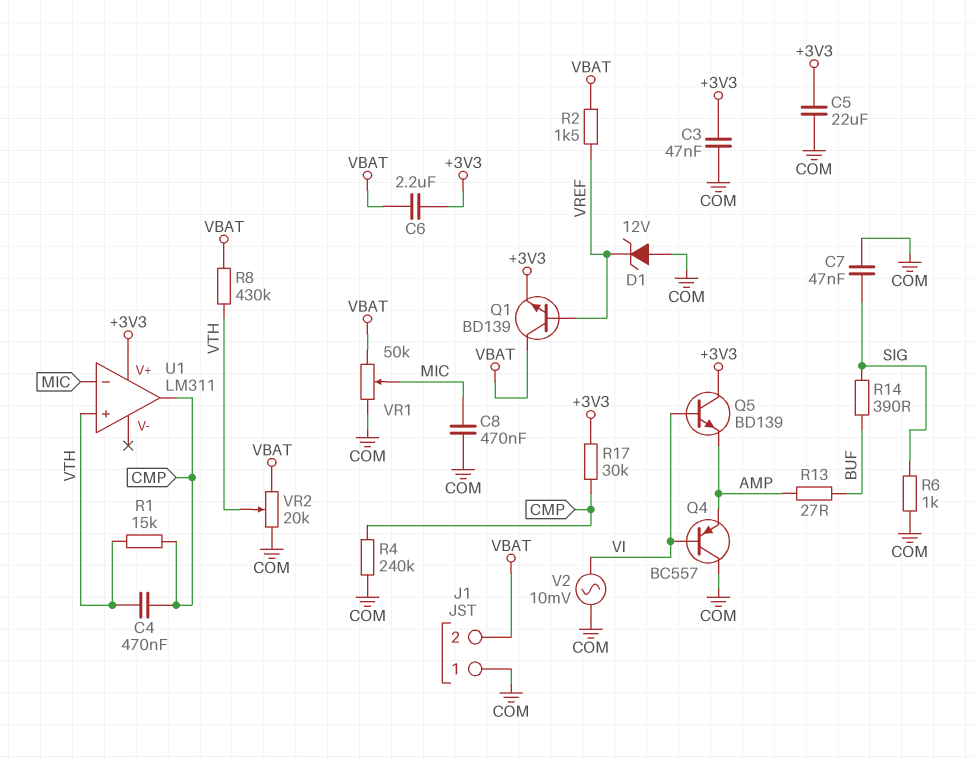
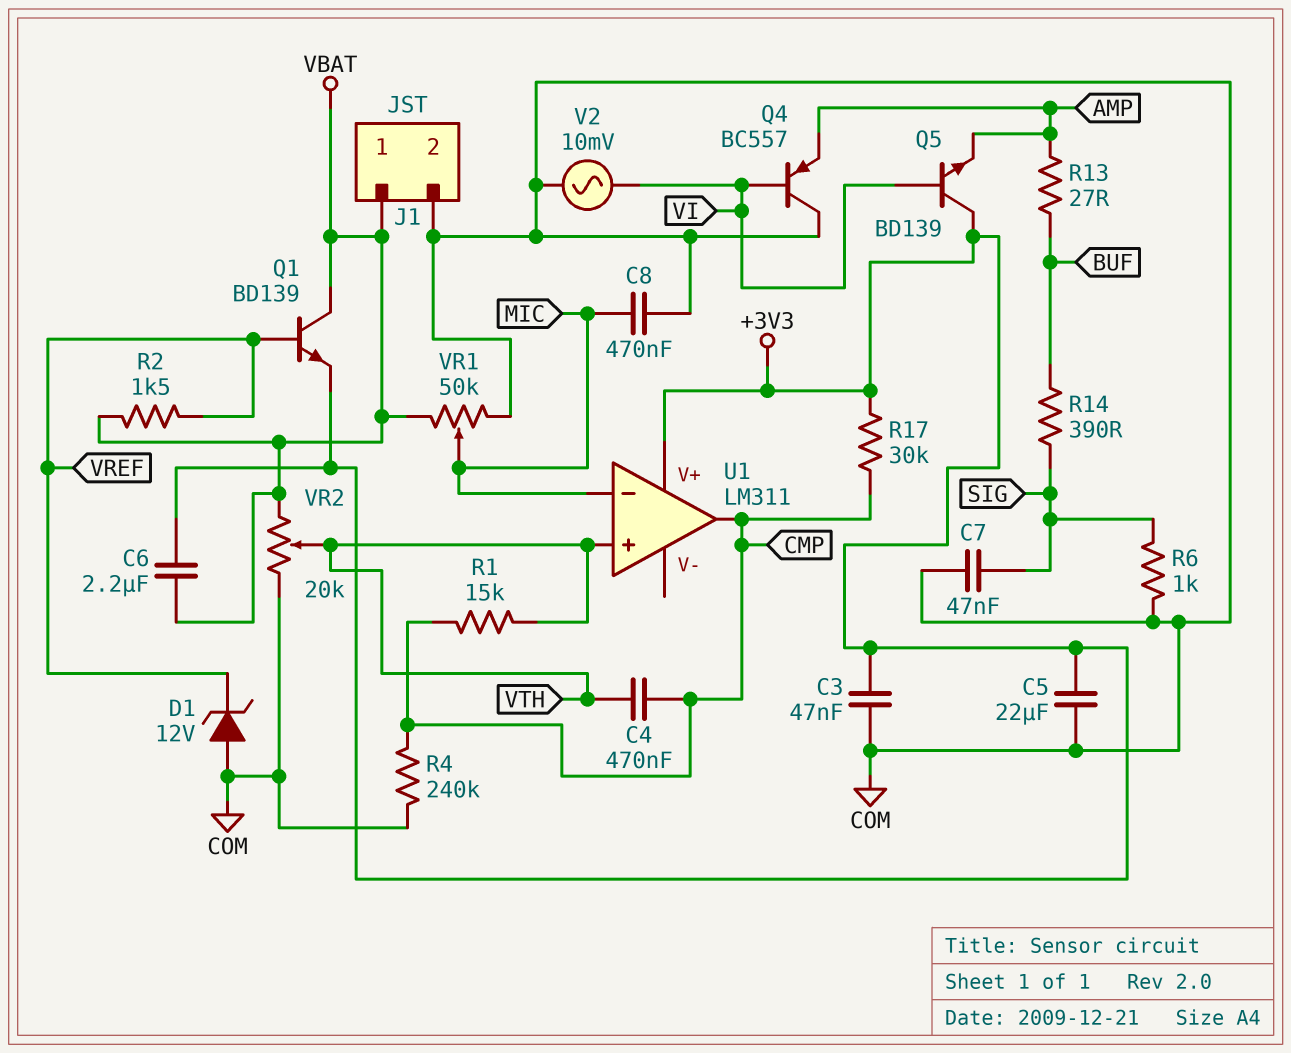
J1 pin 1: COM -> VBAT
J1 pin 2: VBAT -> COM
R8: 430k (VBAT, VTH) -> none

